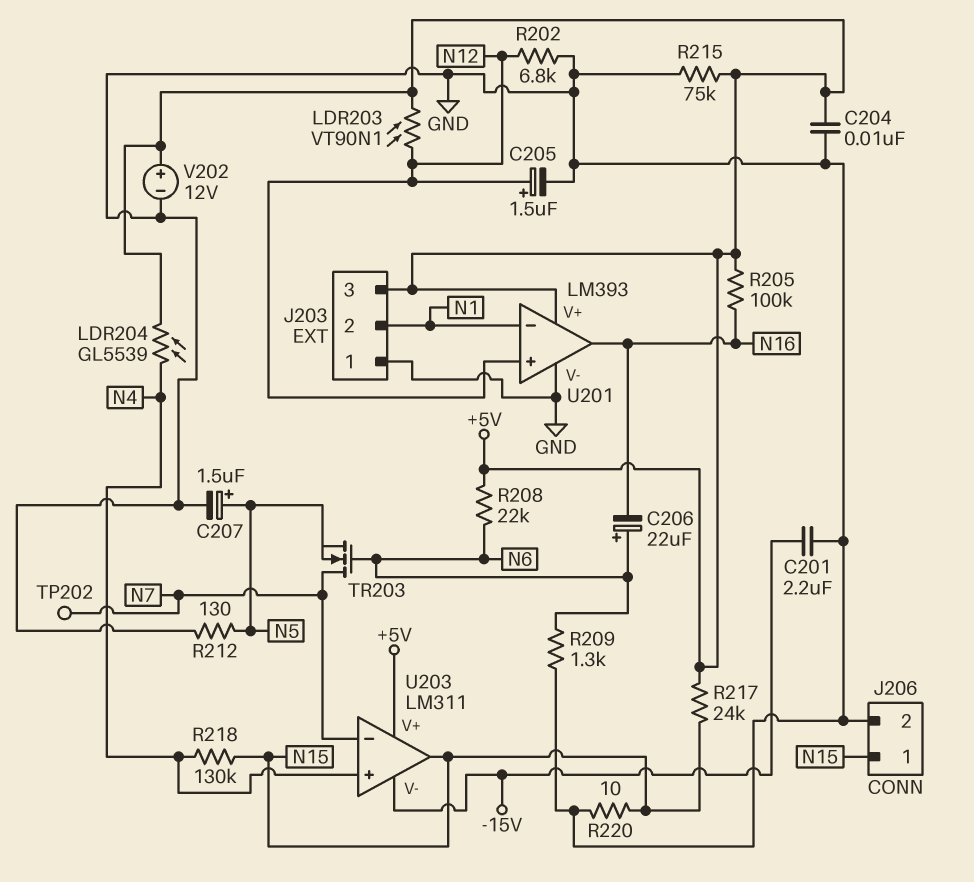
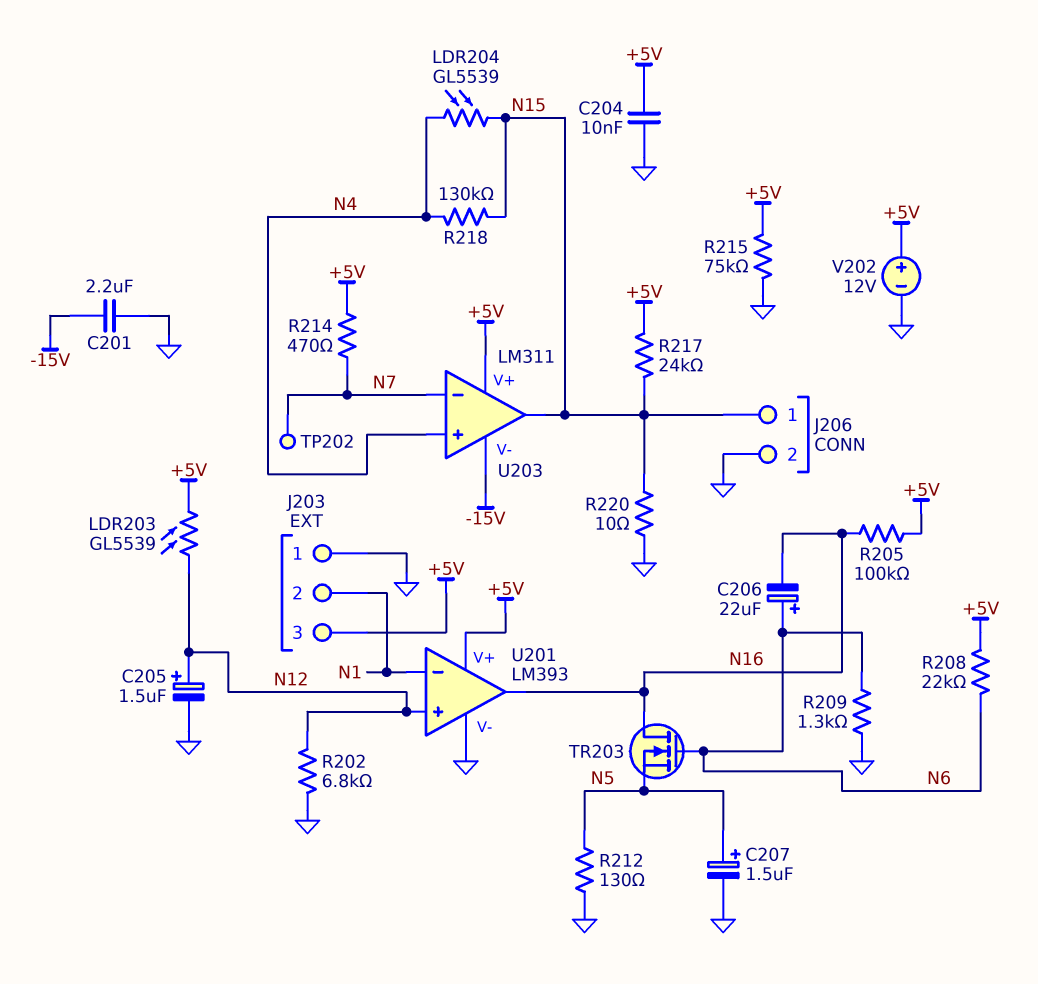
LDR203: VT90N1 (+5V, N12) -> GL5539 (+5V, N12)
LDR204: GL5539 (+5V, N4) -> GL5539 (N4, N15)
R214: none -> 470 (+5V, N7)
TR203: NMOS (G N6, D N7, S N5) -> NMOS (G N6, D N16, S N5)

